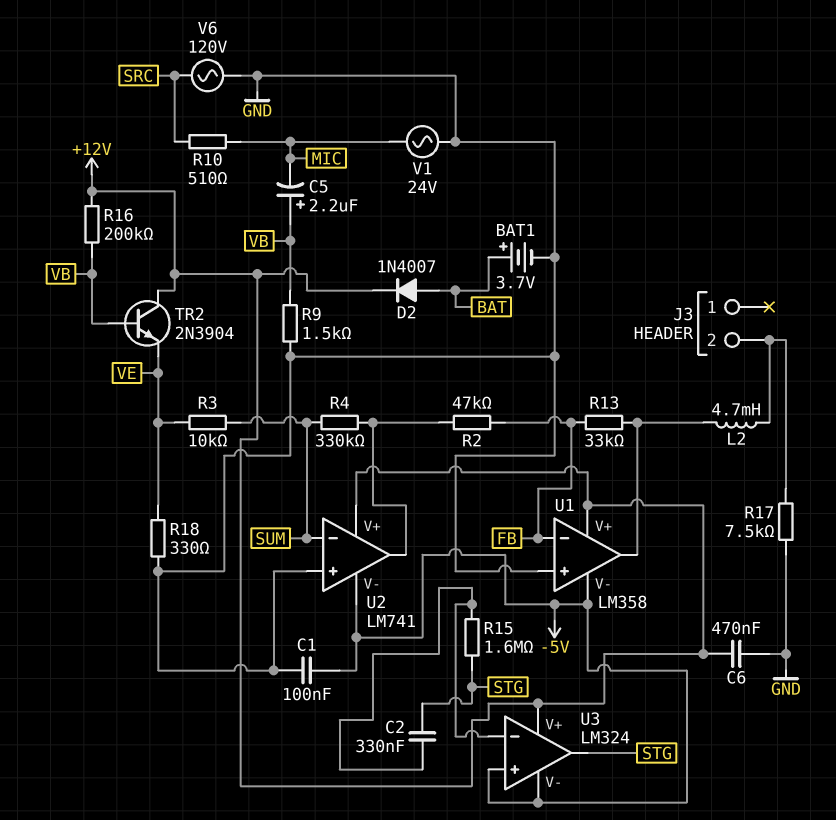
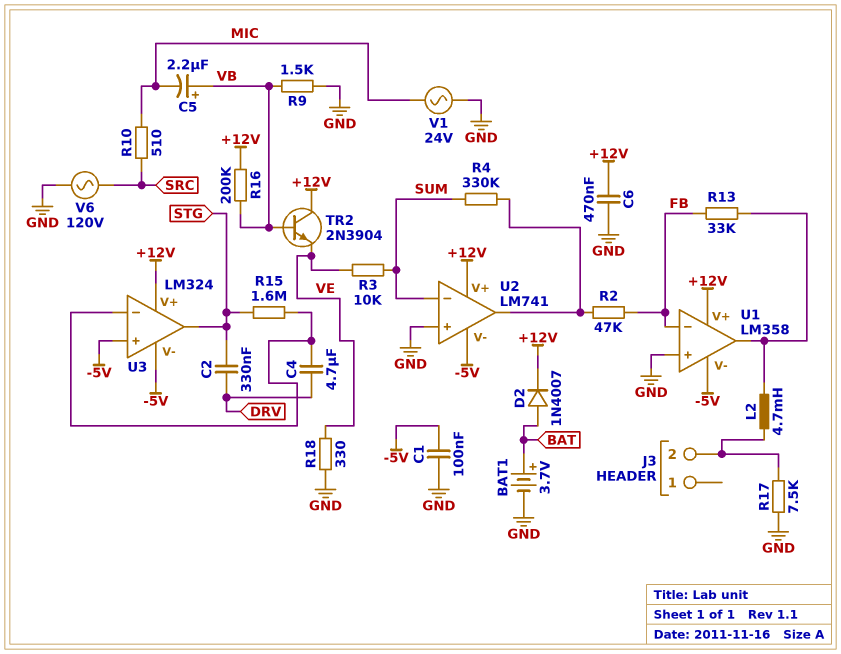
C2: 330nF (STG, U3/in-) -> 330nF (DRV, STG)
C4: none -> 4.7uF (DRV, U3/in-)

